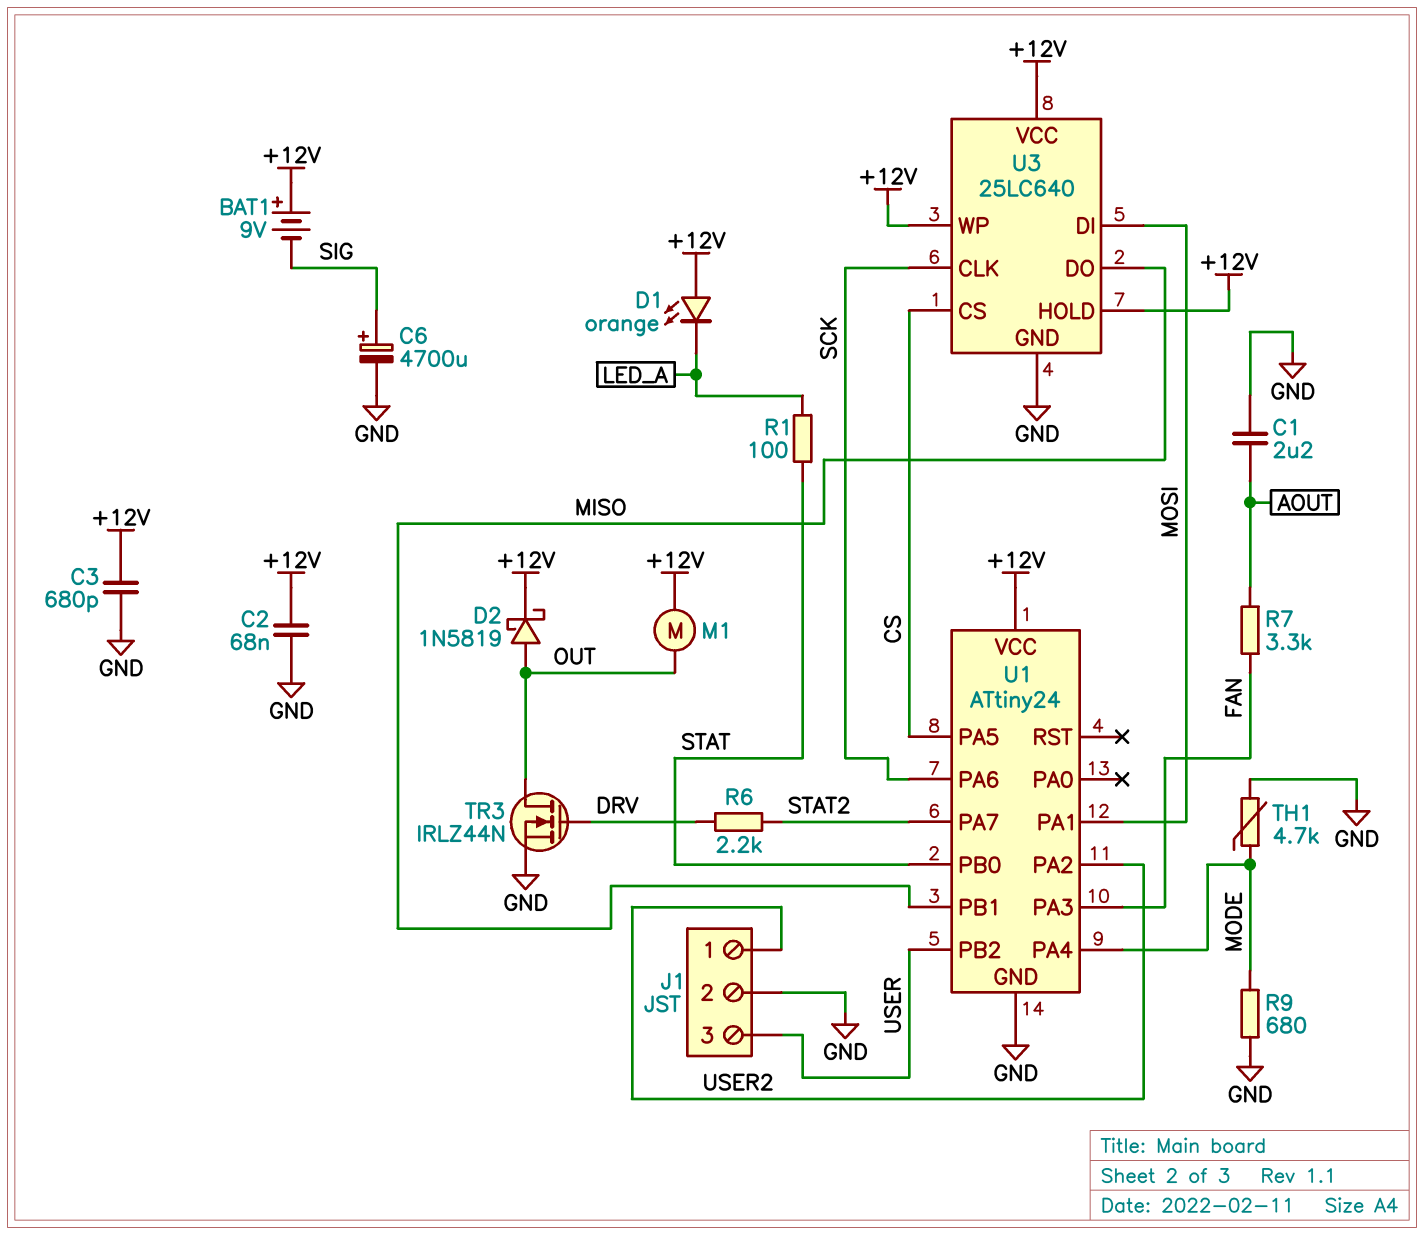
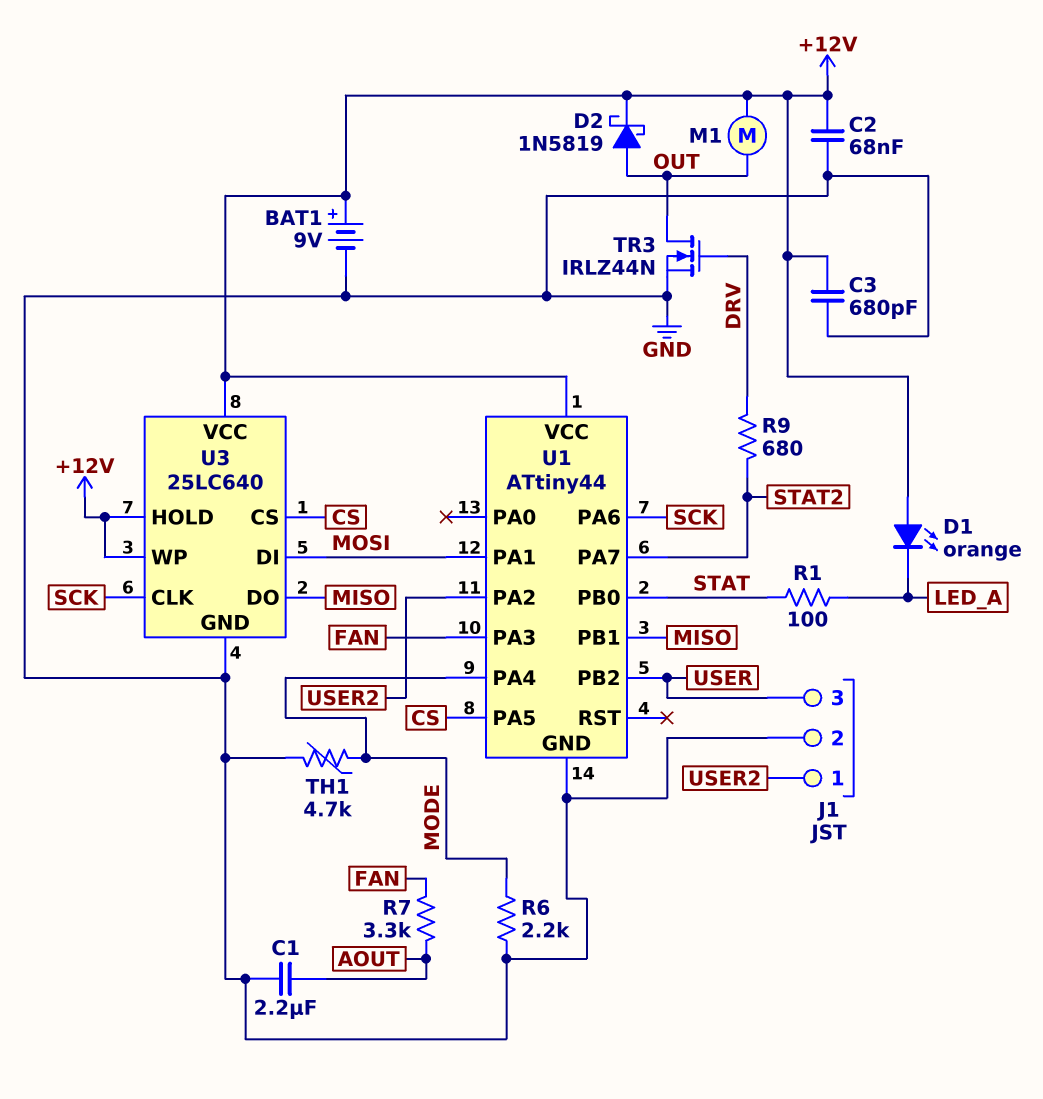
BAT1: 9V (plus +12V, minus SIG) -> 9V (plus +12V, minus GND)
C6: 4700uF (plus SIG, minus GND) -> none
R6: 2.2k (DRV, STAT2) -> 2.2k (GND, MODE)
R9: 680 (GND, MODE) -> 680 (DRV, STAT2)
U1: ATtiny24 -> ATtiny44

